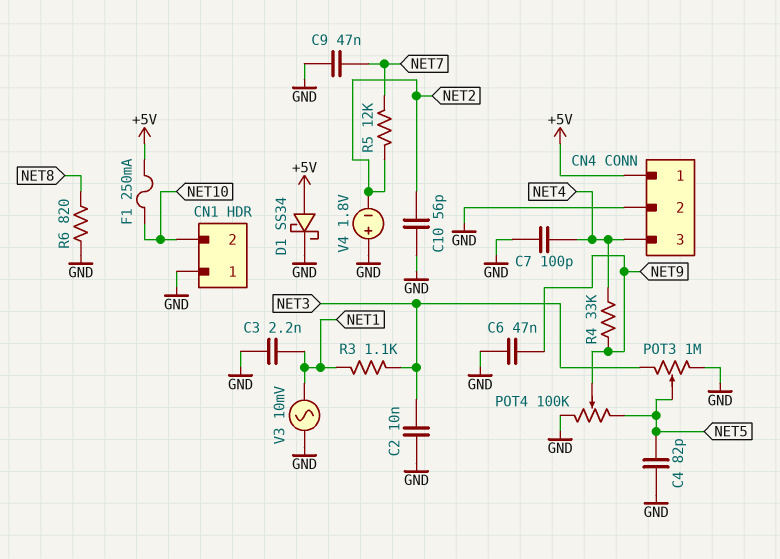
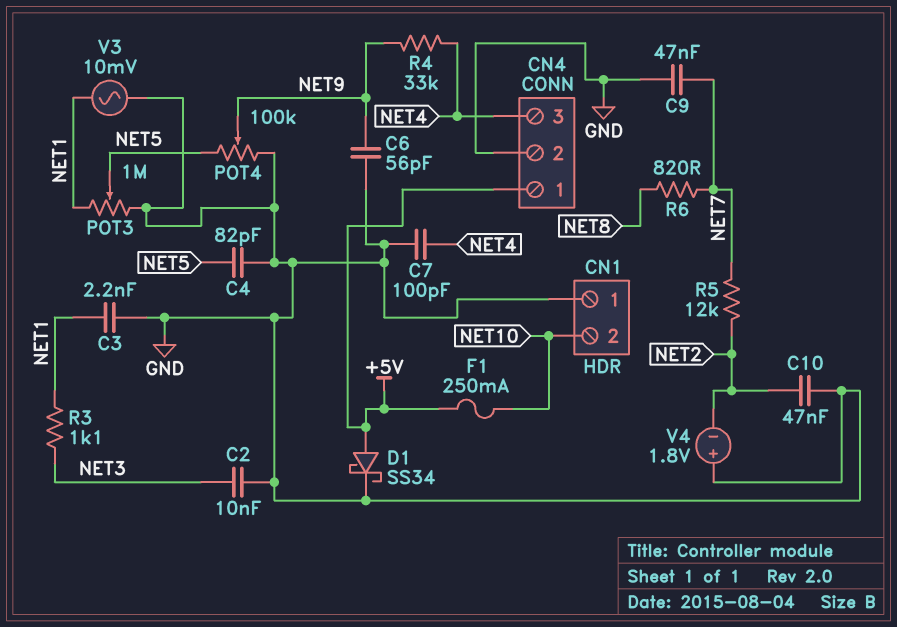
C6: 47nF (GND, NET9) -> 56pF (GND, NET9)
C10: 56pF (GND, NET2) -> 47nF (GND, NET2)
POT3: 1M (GND, NET3, wiper NET5) -> 1M (GND, NET1, wiper NET5)
R6: 820 (GND, NET8) -> 820 (NET7, NET8)

